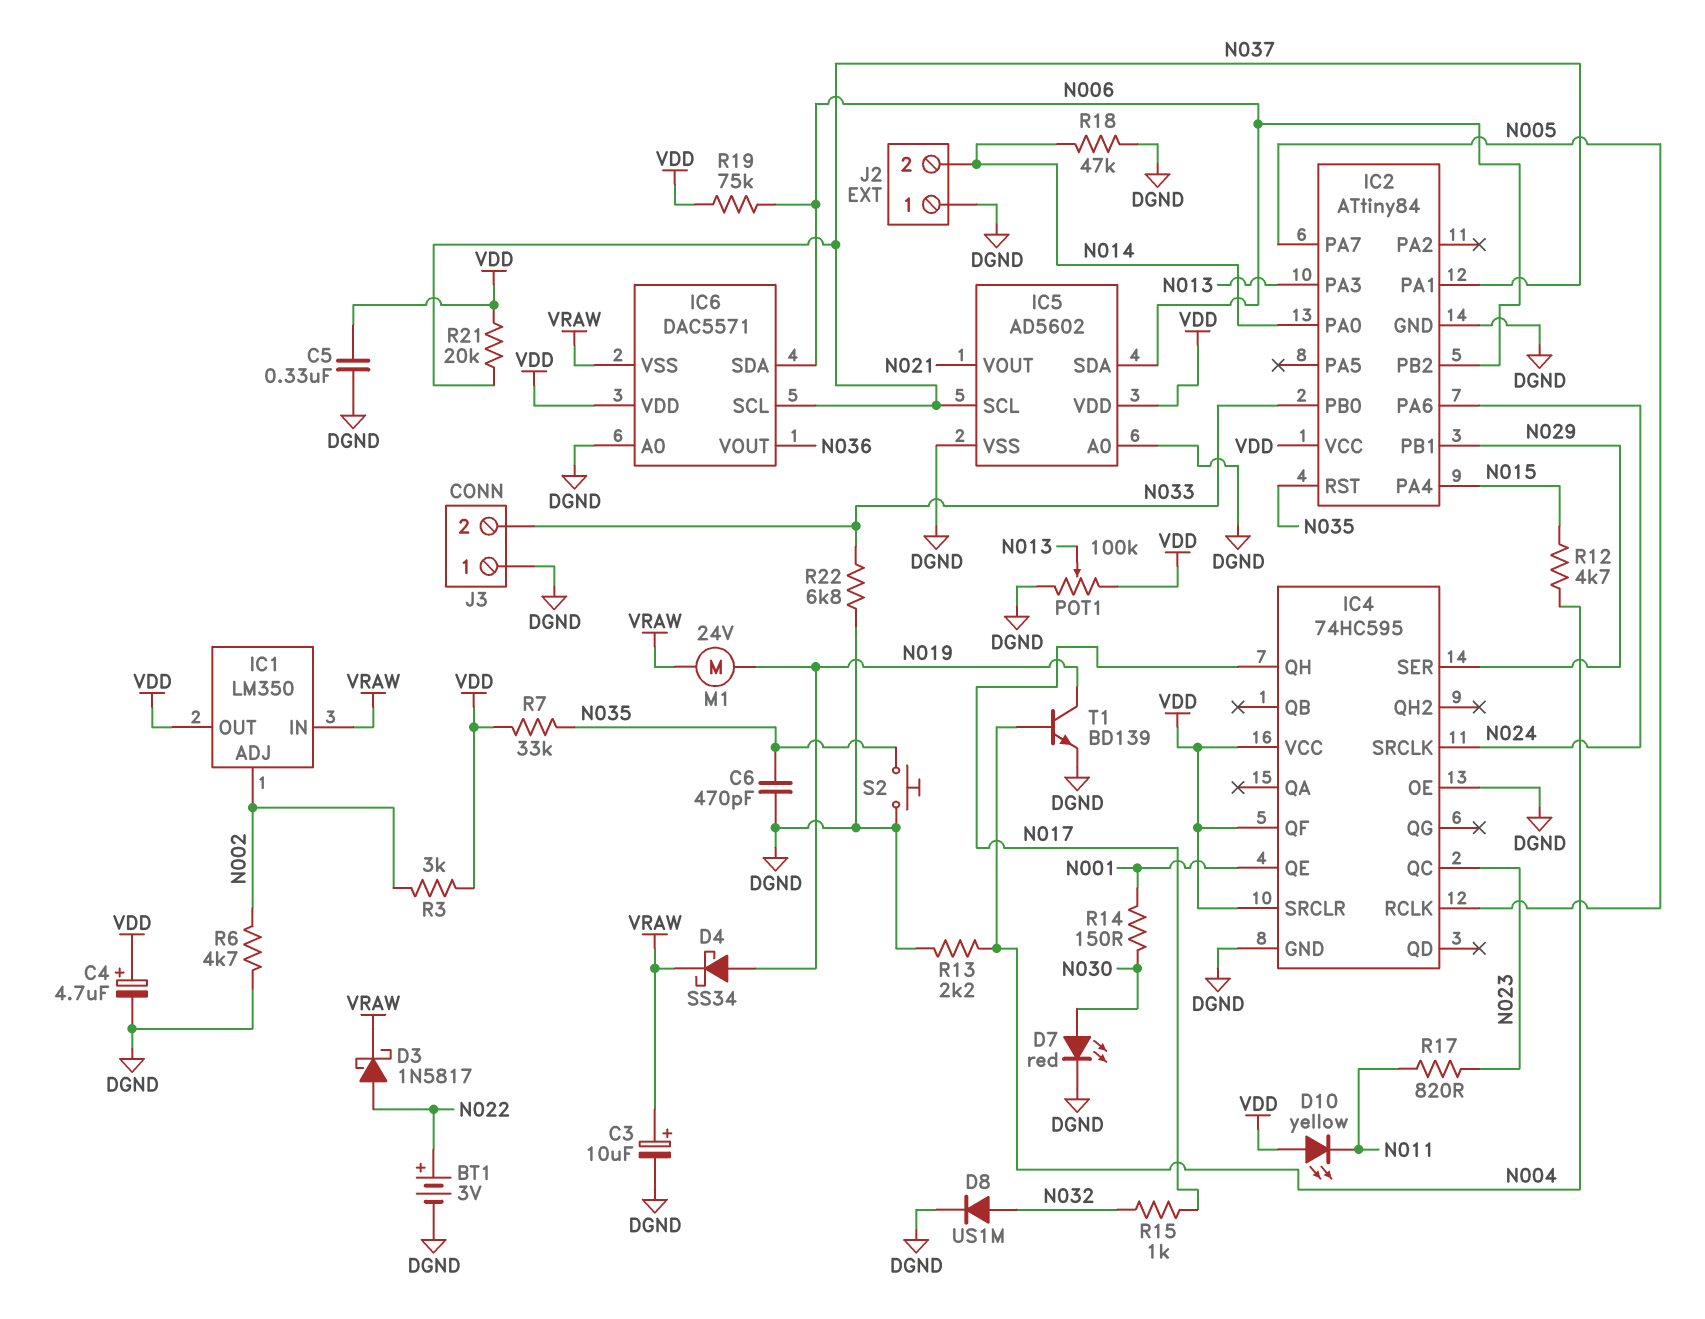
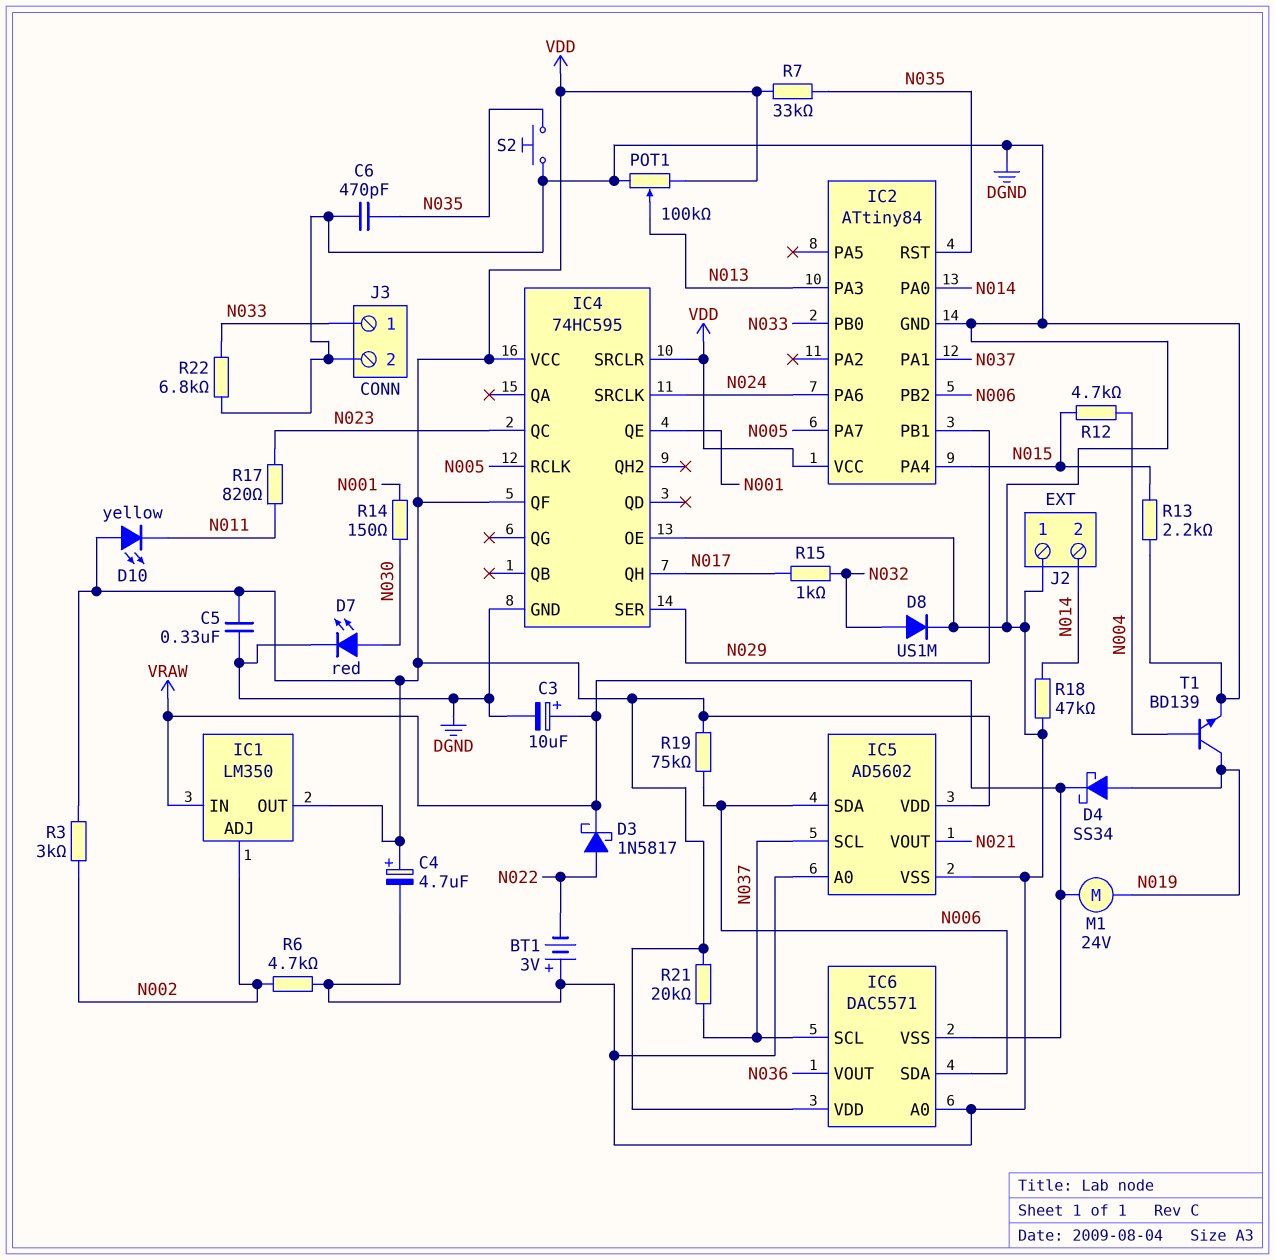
BT1: 3V (plus N022, minus DGND) -> 3V (plus DGND, minus N022)
J3 pin 1: DGND -> N033
J3 pin 2: N033 -> DGND
R13: 2.2k (DGND, N004) -> 2.2k (DGND, N015)

